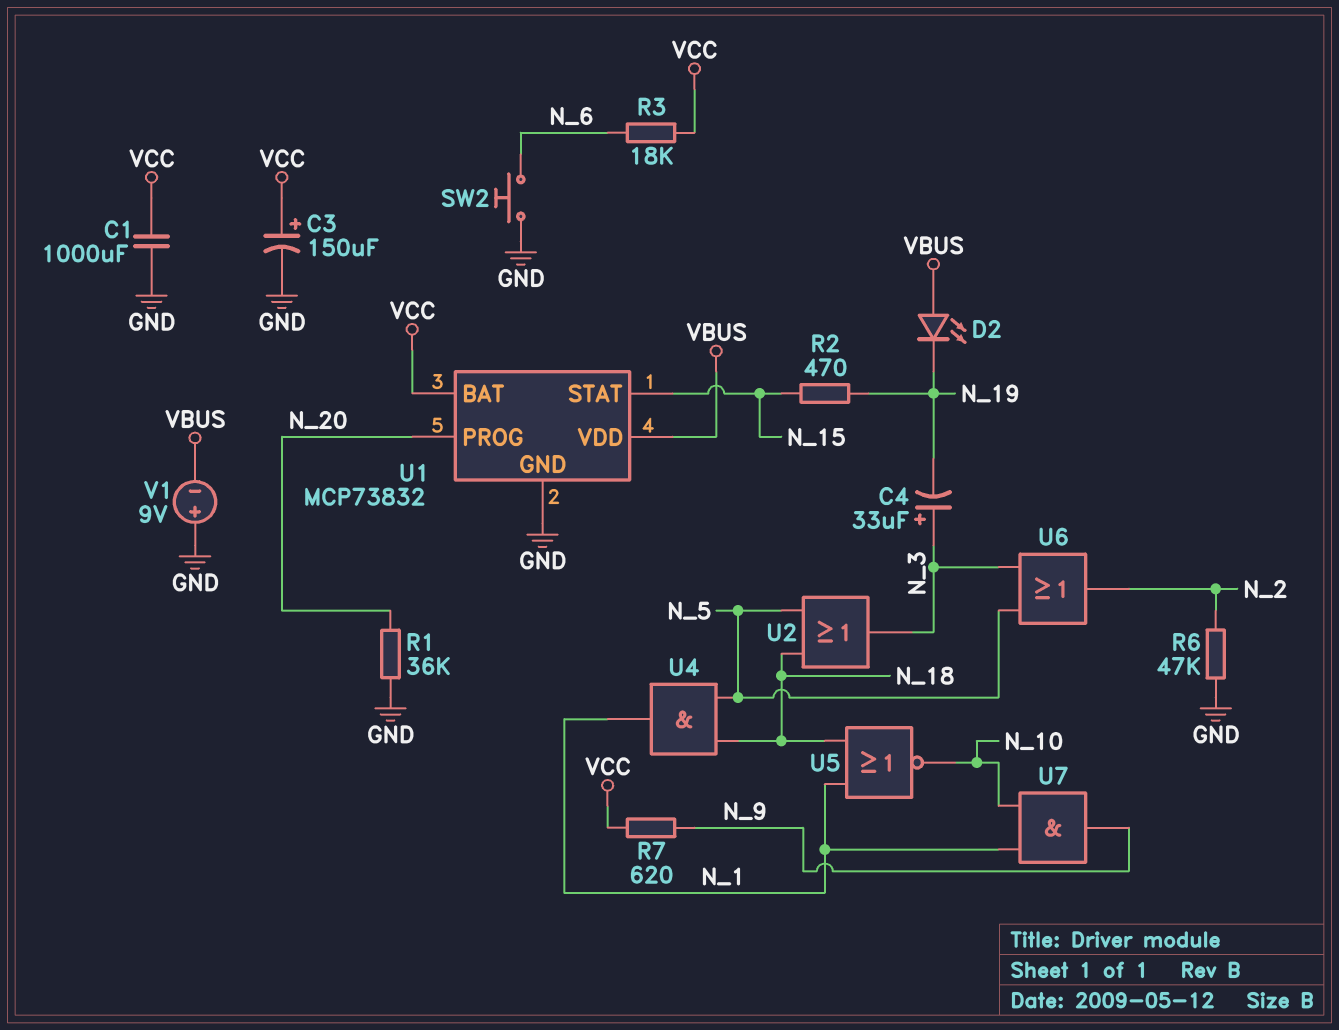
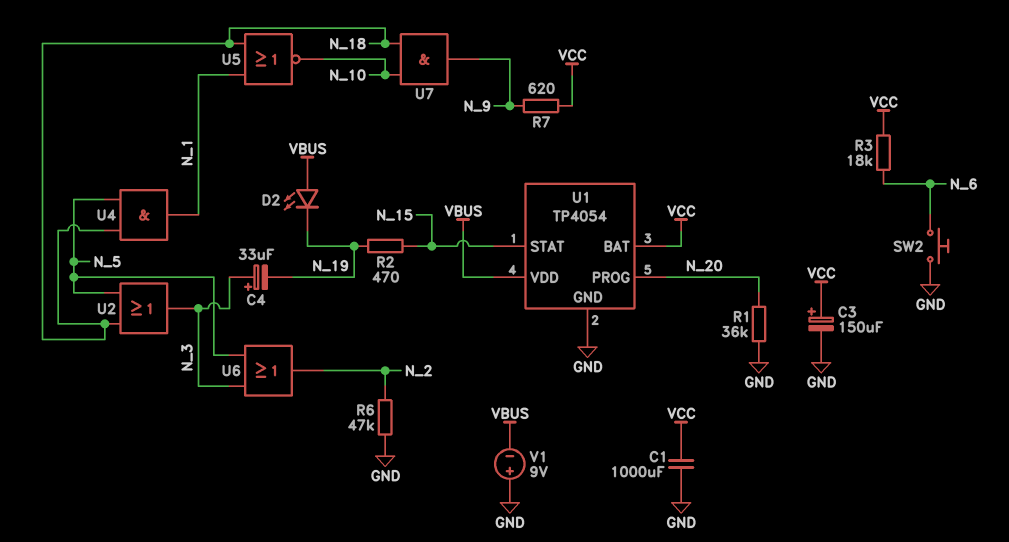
U1: MCP73832 -> TP4054
U7: AND (in N_1, in N_10, out N_9) -> AND (in N_10, in N_18, out N_9)

